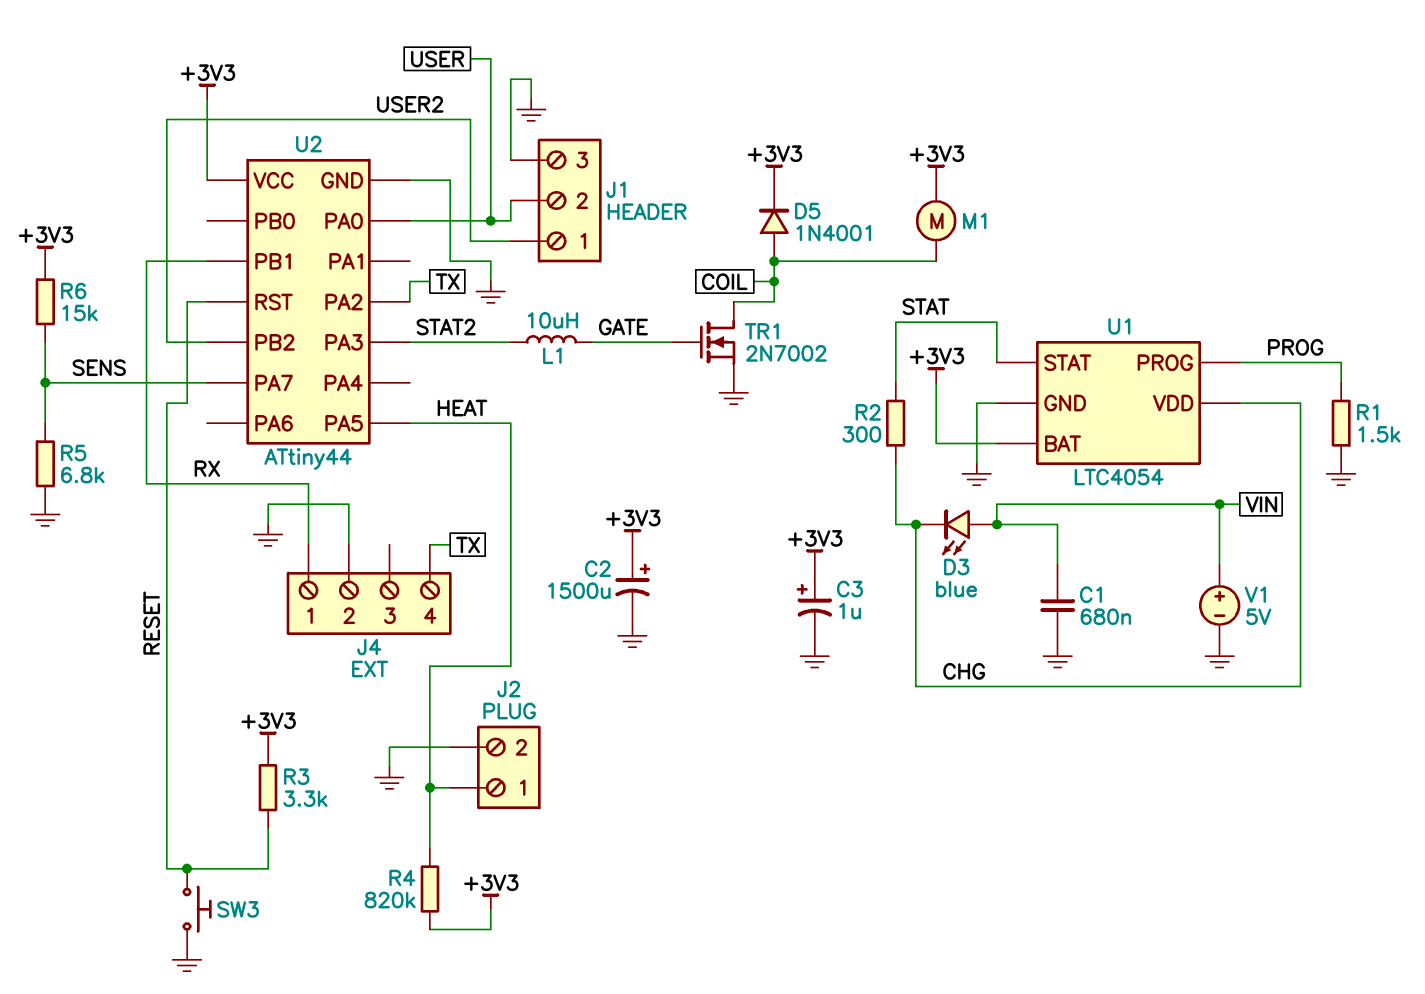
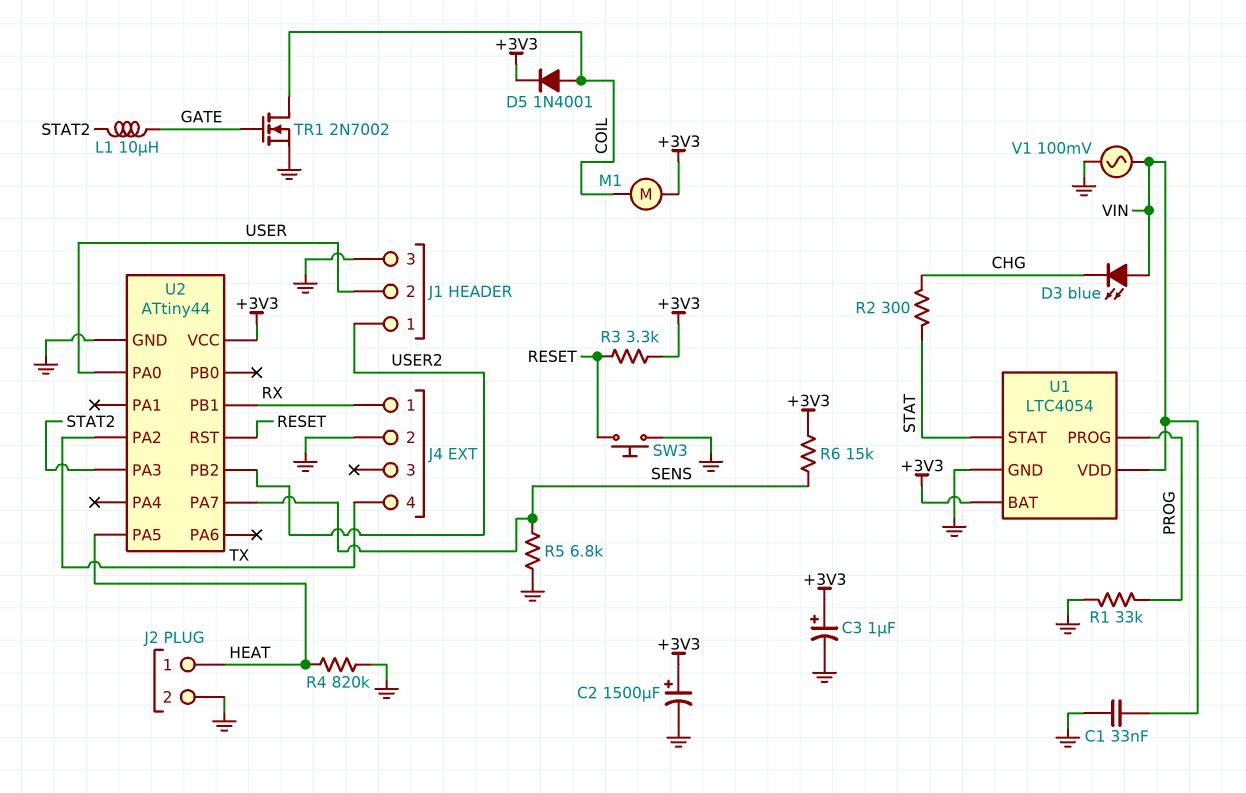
C1: 680nF (GND, VIN) -> 33nF (GND, VIN)
R1: 1.5k (GND, PROG) -> 33k (GND, PROG)
R4: 820k (+3V3, HEAT) -> 820k (GND, HEAT)
U1 pin VDD: CHG -> VIN
V1: 5V (plus VIN, minus GND) -> AC 100mV (GND, VIN)

